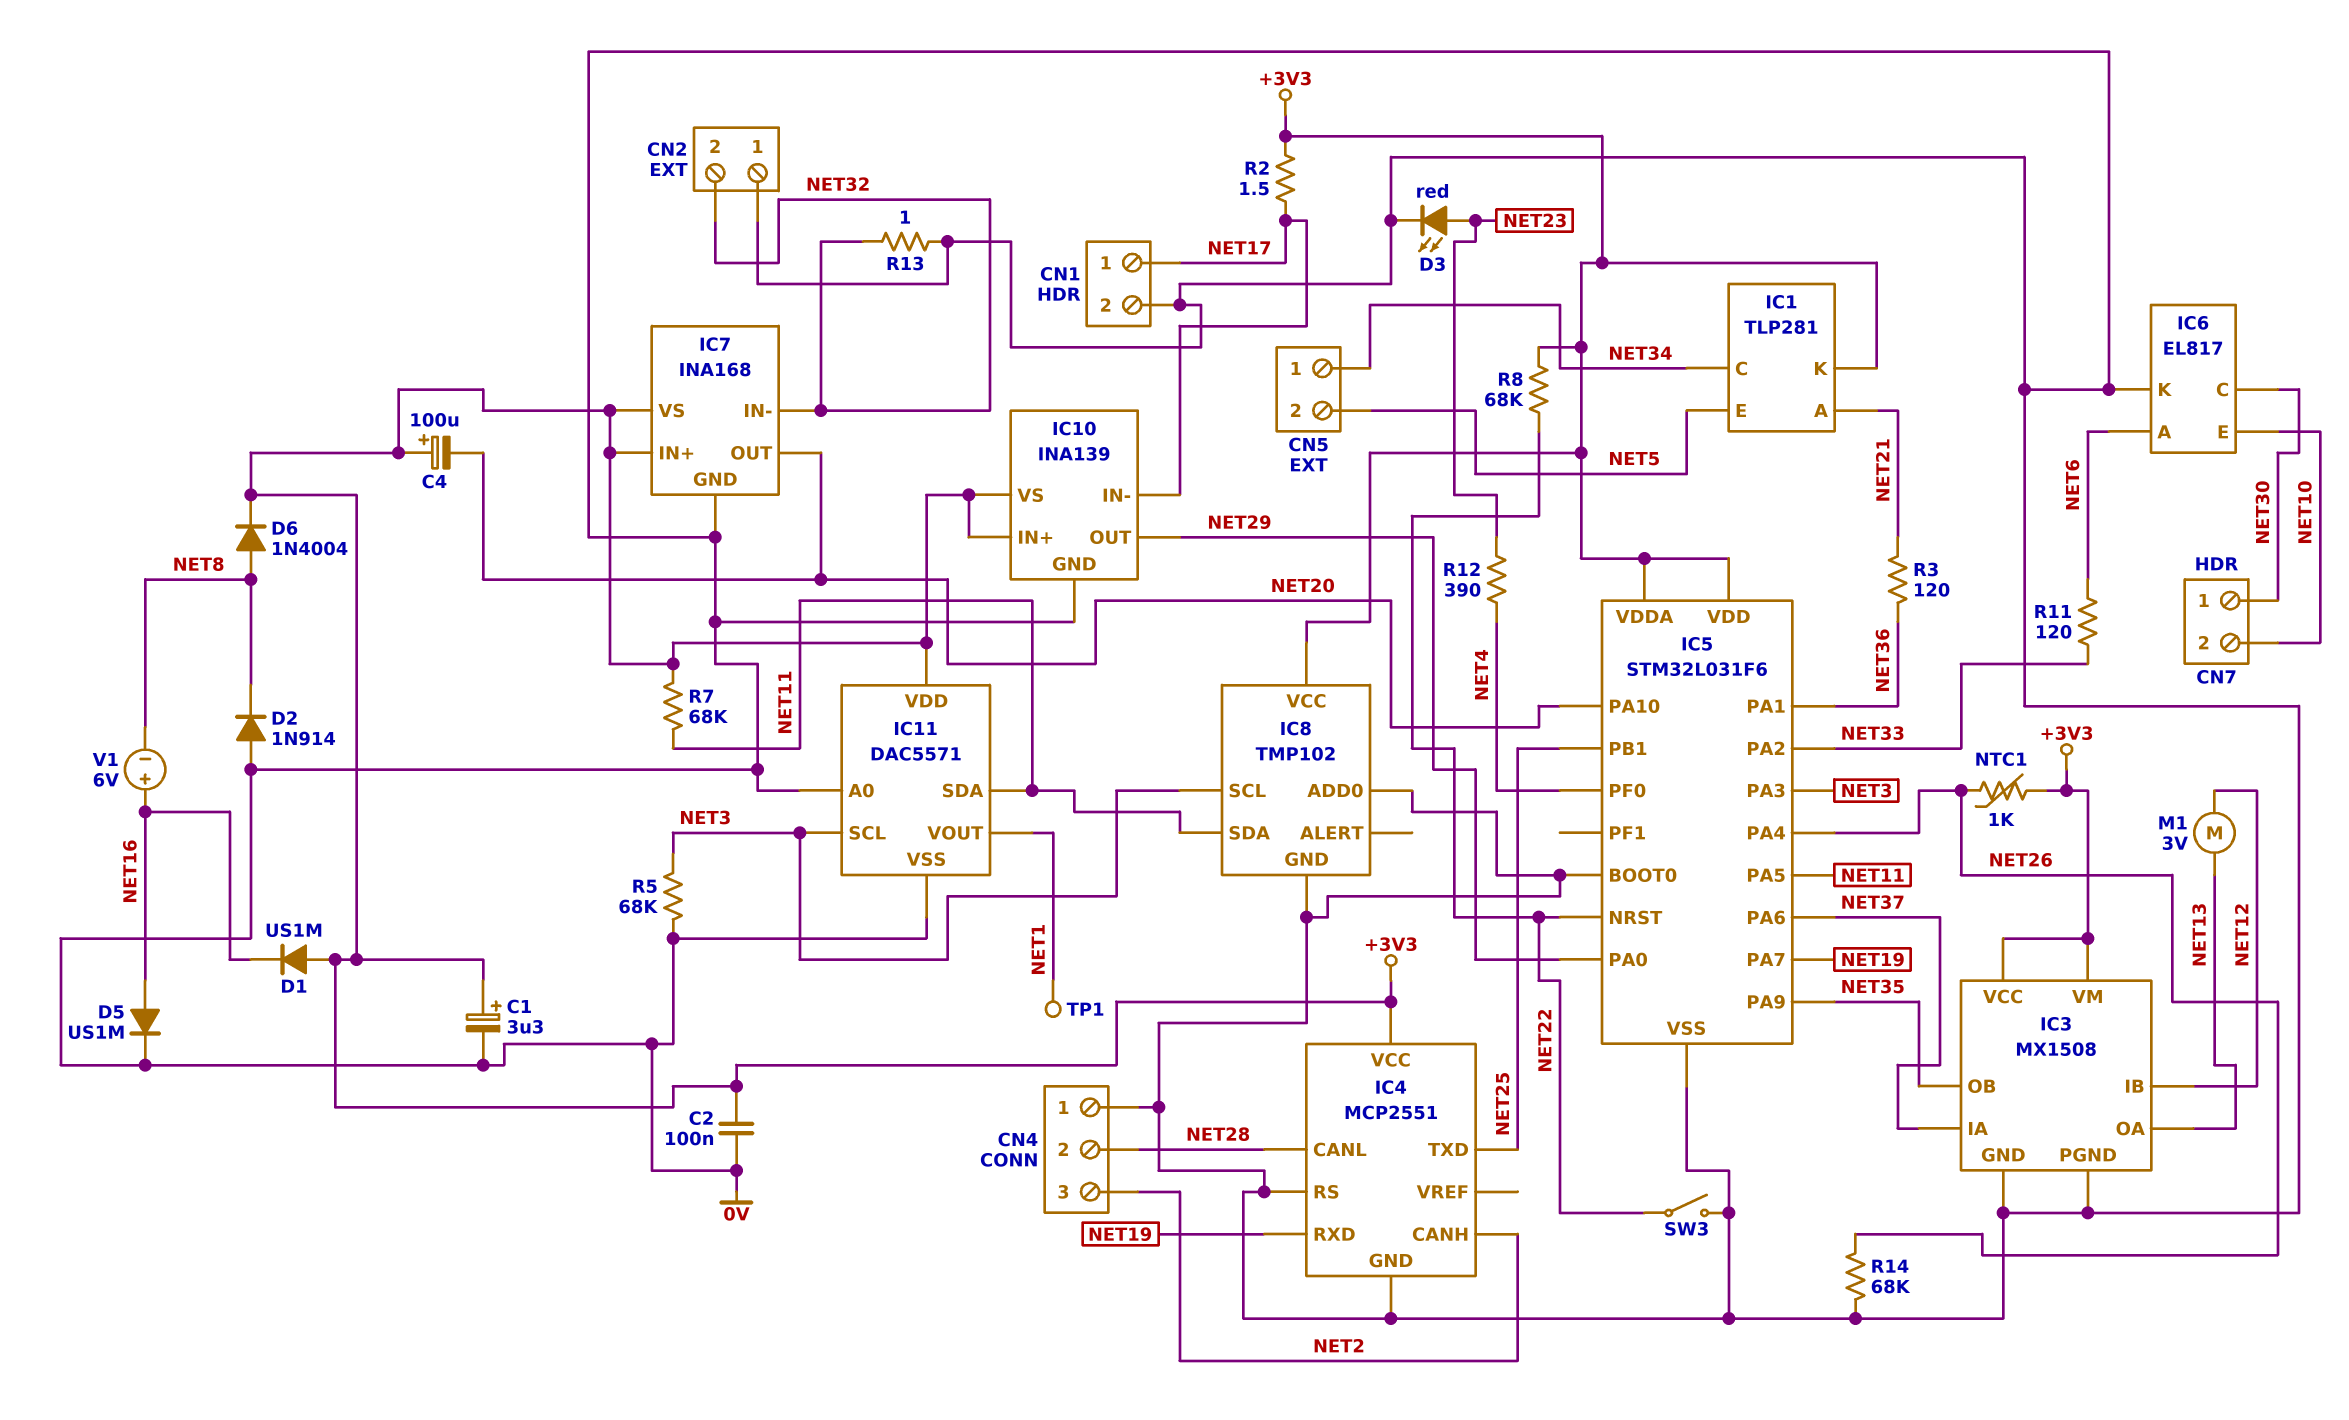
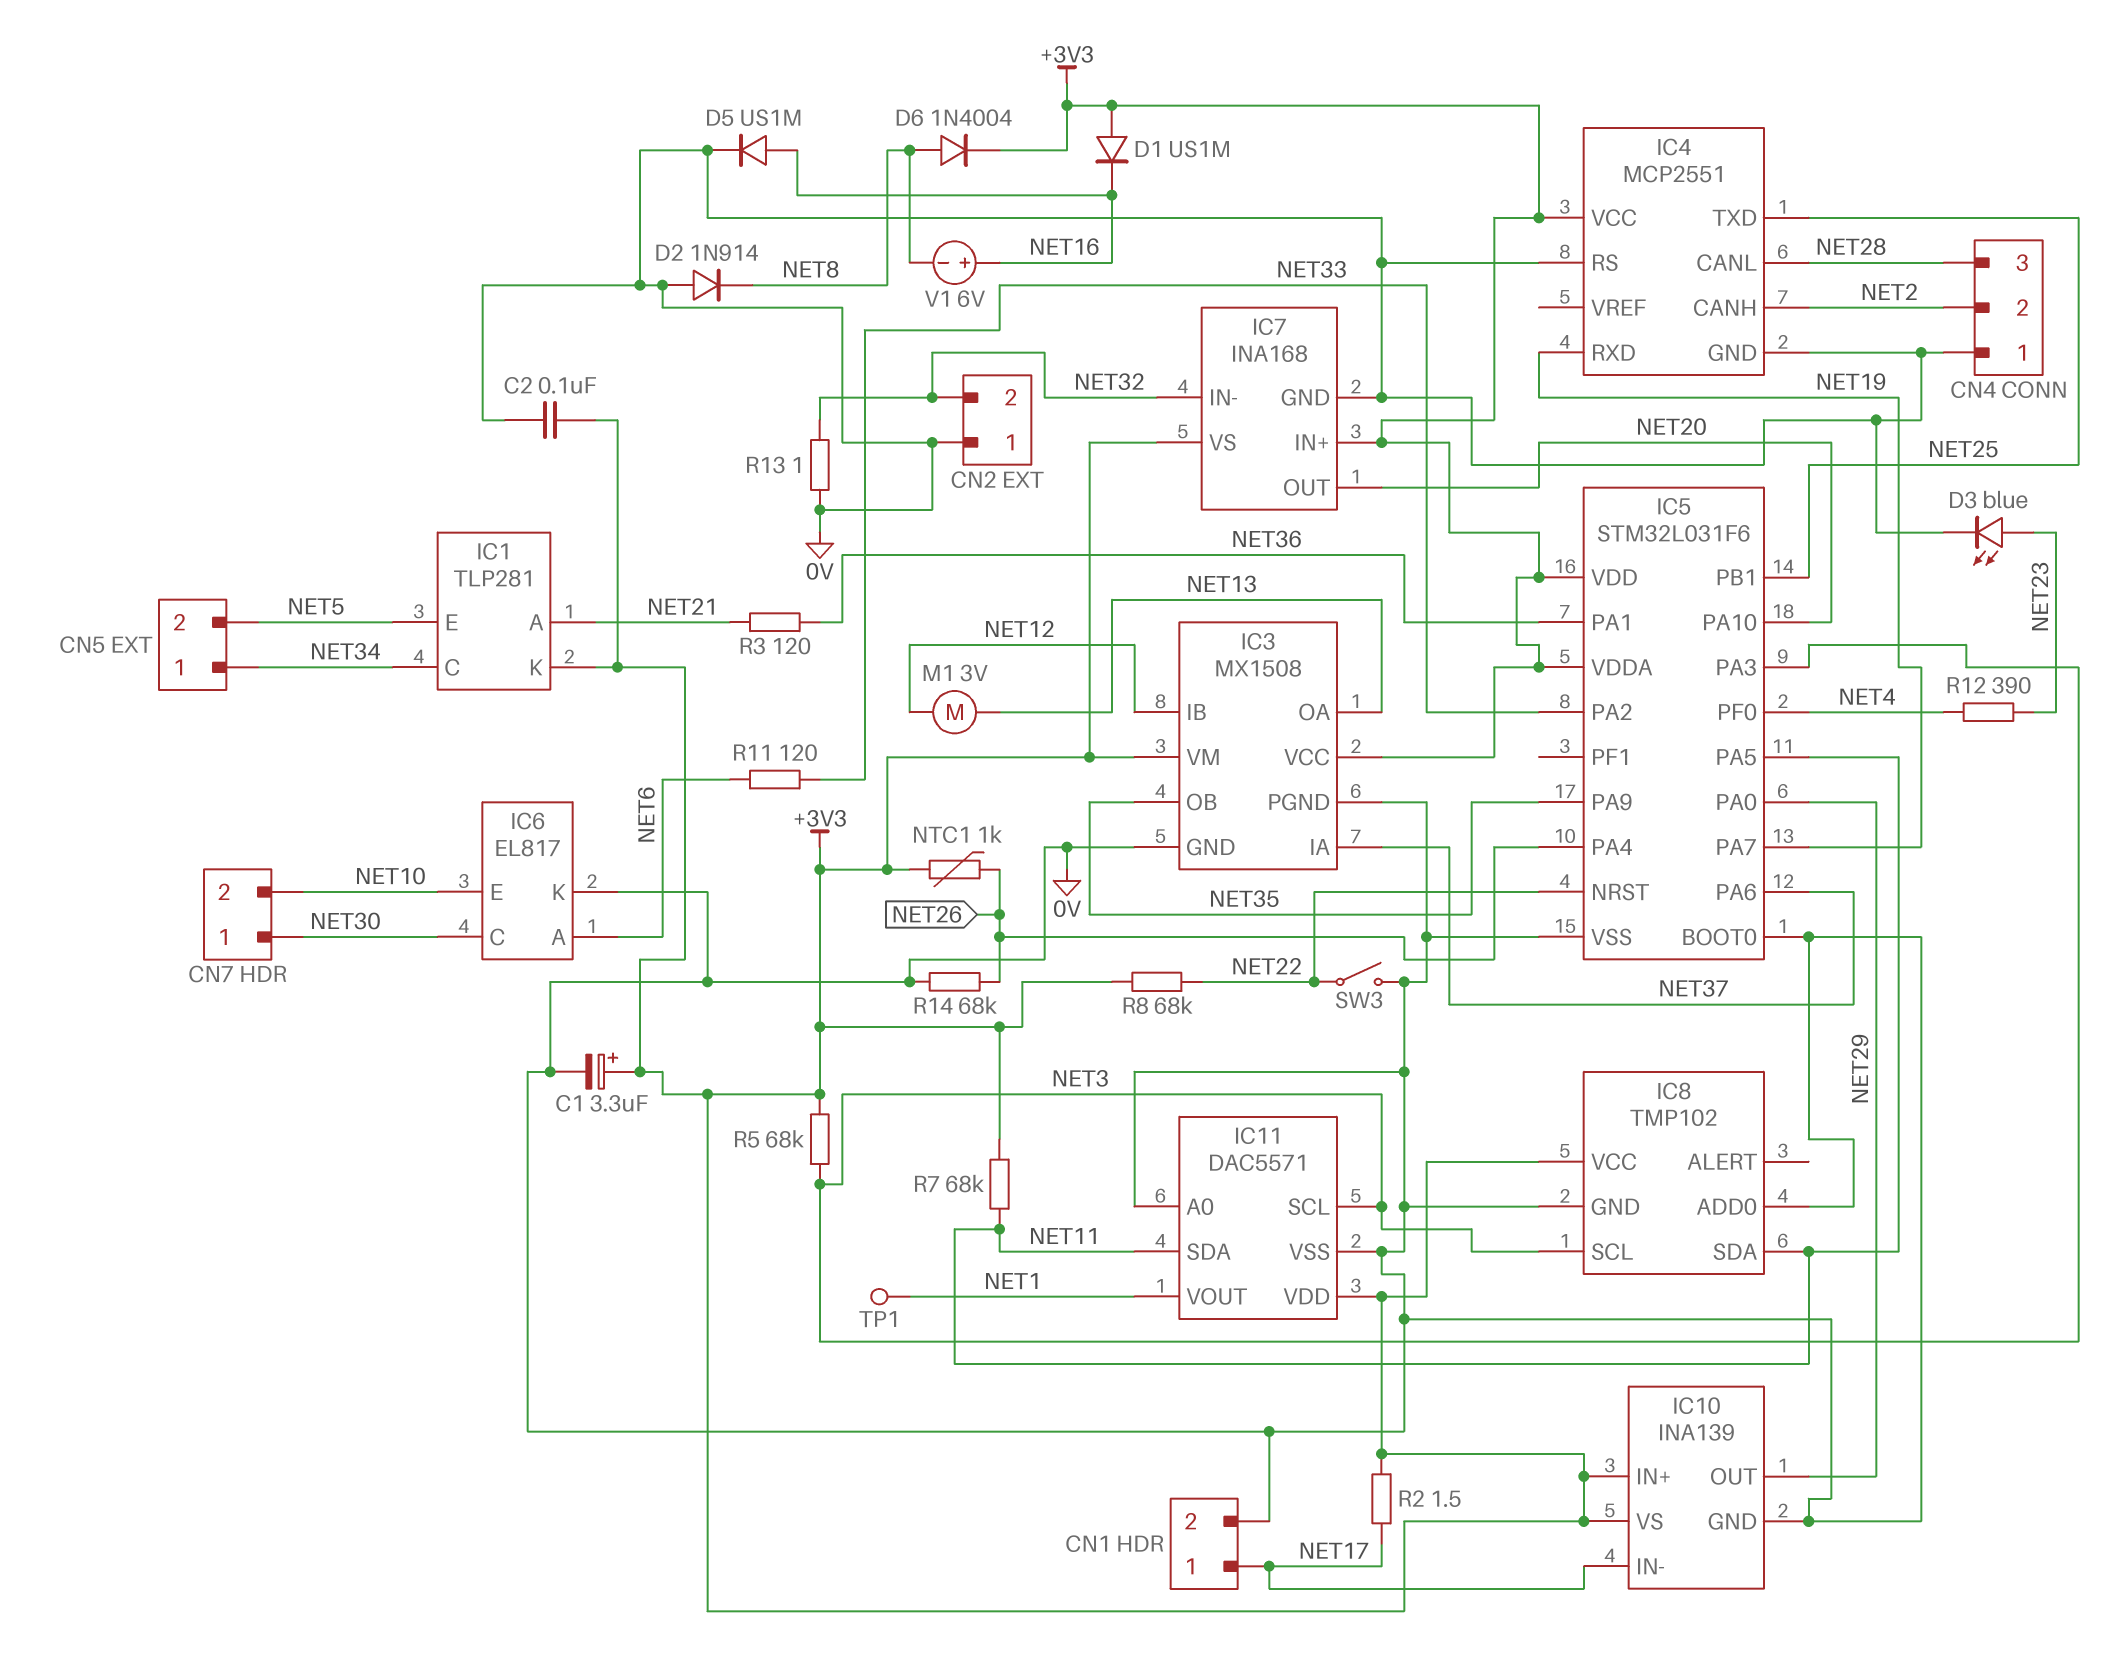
C4: 100uF (plus +3V3, minus NET20) -> none
CN4 pin 2: NET28 -> NET2
CN4 pin 3: NET2 -> NET28
D3: LED red (A NET23, K 0V) -> LED blue (A NET23, K 0V)
R5: 68k (0V, NET3) -> 68k (+3V3, NET3)

